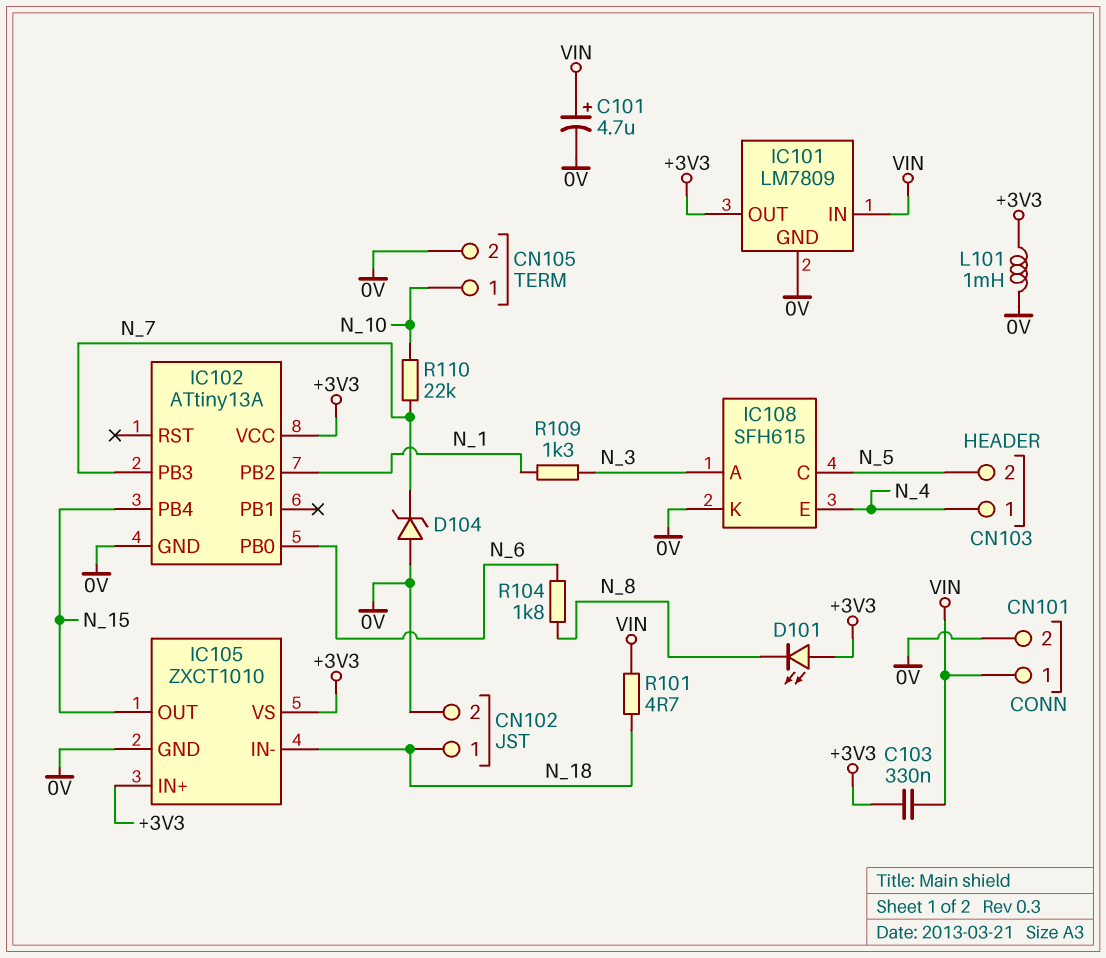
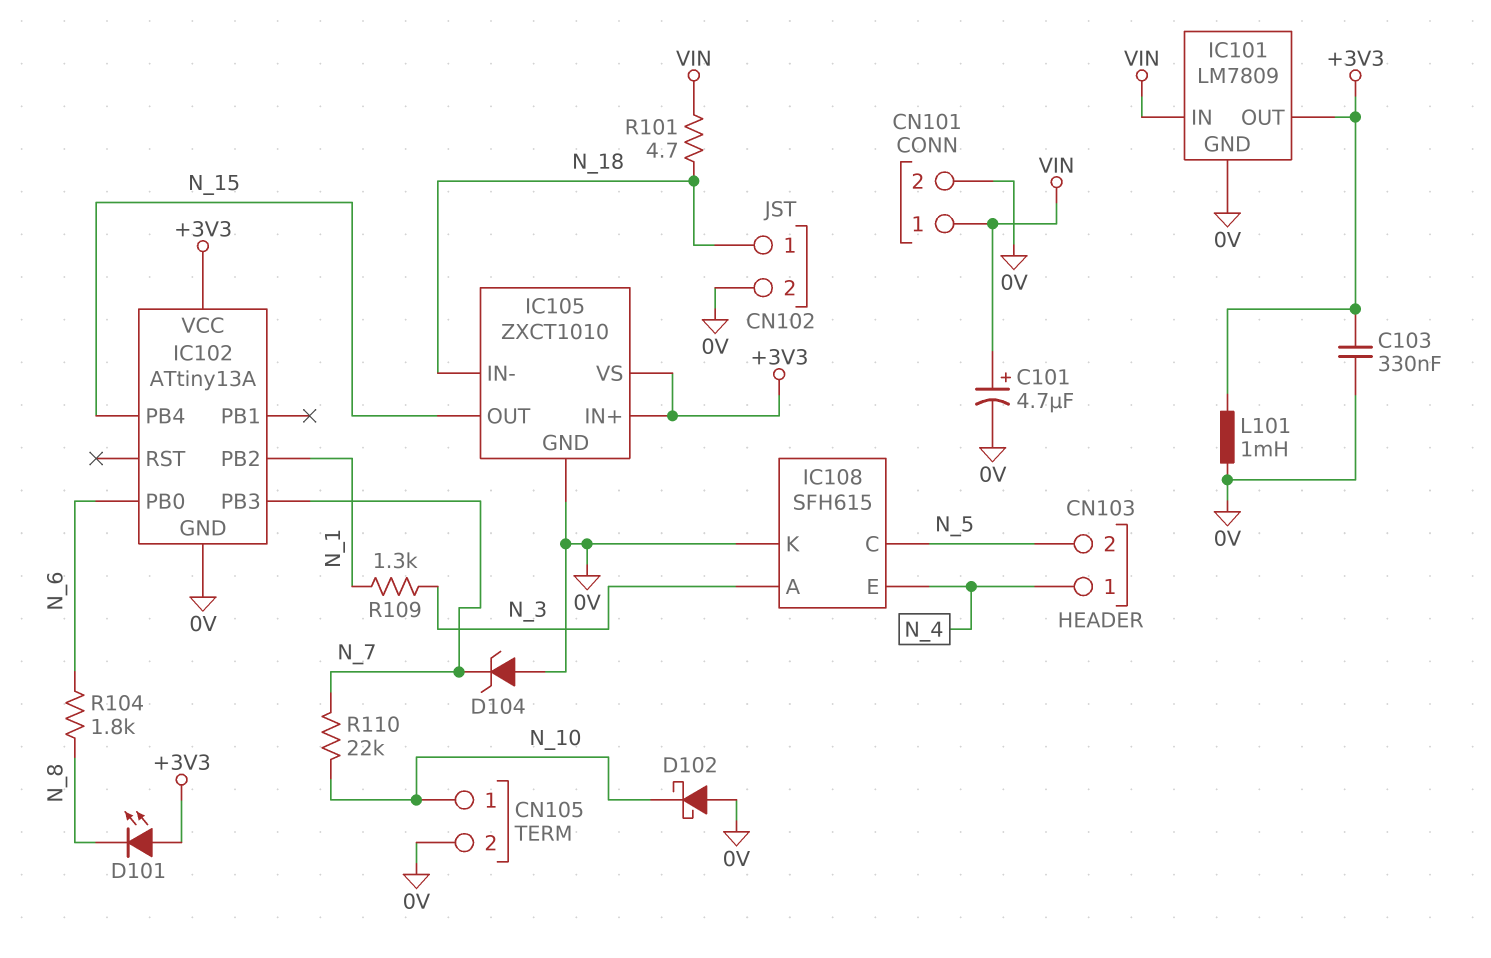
C103: 330nF (+3V3, VIN) -> 330nF (+3V3, 0V)
D102: none -> schottky (A 0V, K N_10)

